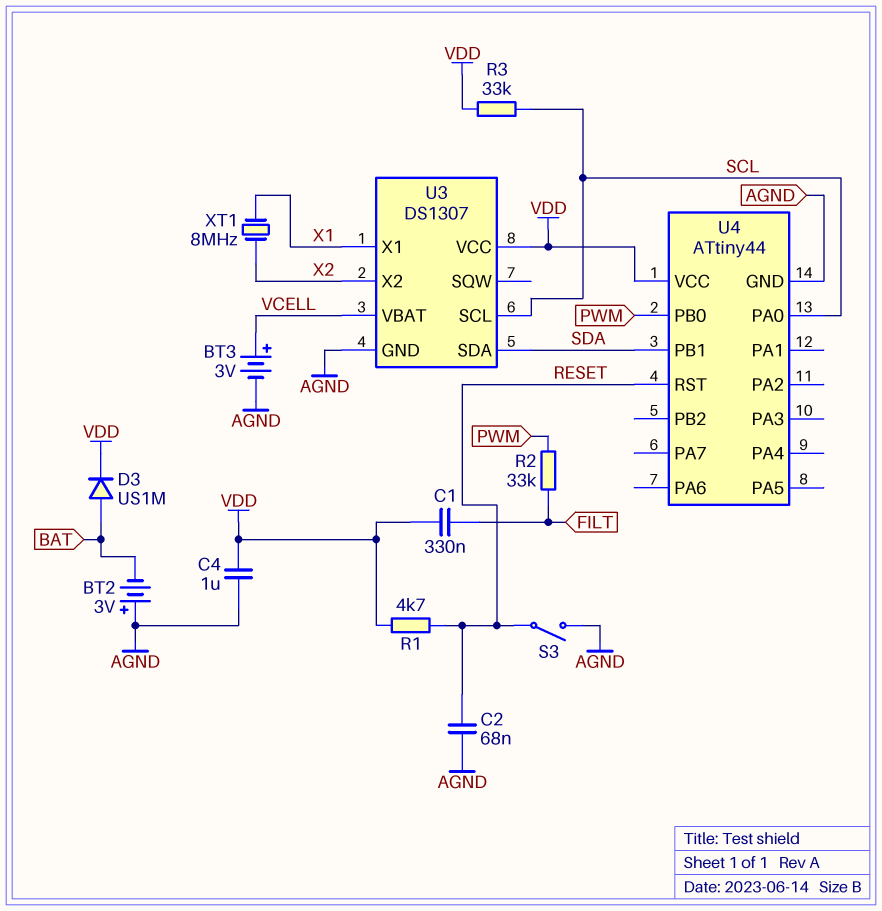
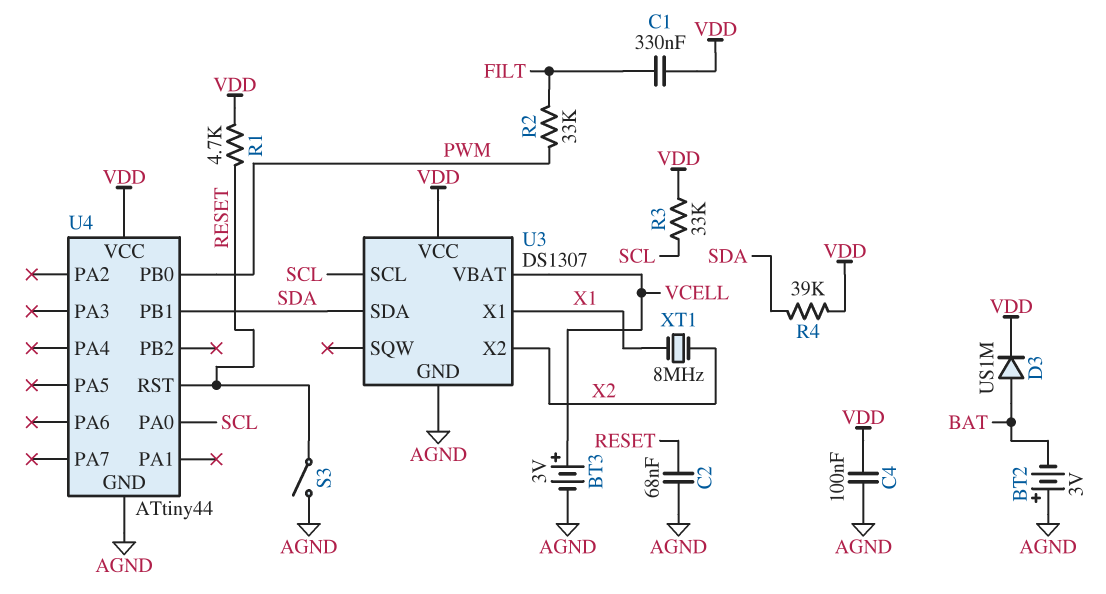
C4: 1uF (AGND, VDD) -> 100nF (AGND, VDD)
R4: none -> 39k (SDA, VDD)

